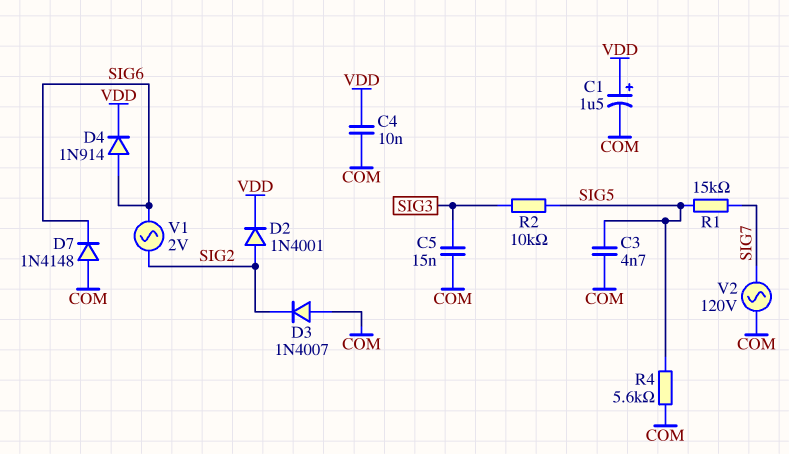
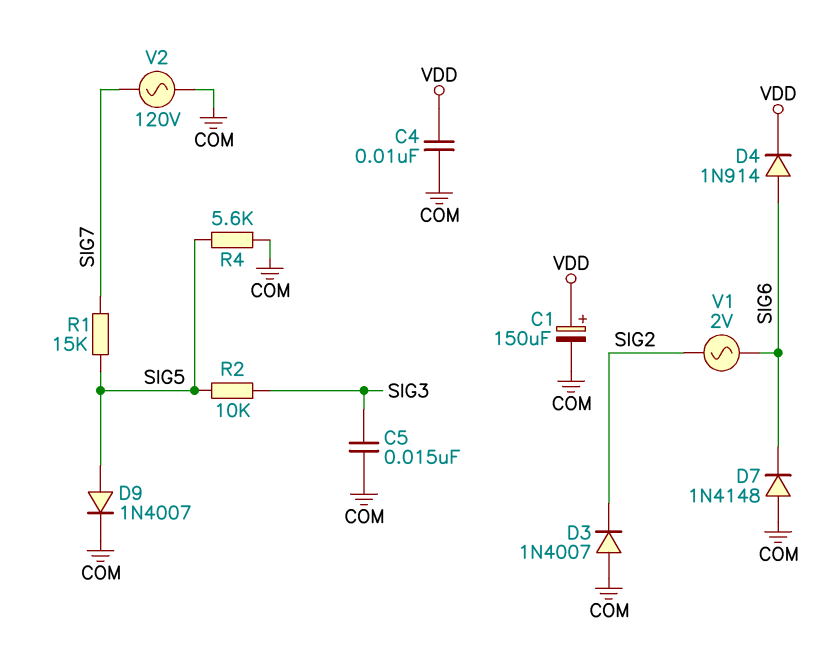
C1: 1.5uF (plus VDD, minus COM) -> 150uF (plus VDD, minus COM)
C3: 4.7nF (COM, SIG5) -> none
D2: diode 1N4001 (A SIG2, K VDD) -> none
D9: none -> diode 1N4007 (A SIG5, K COM)

